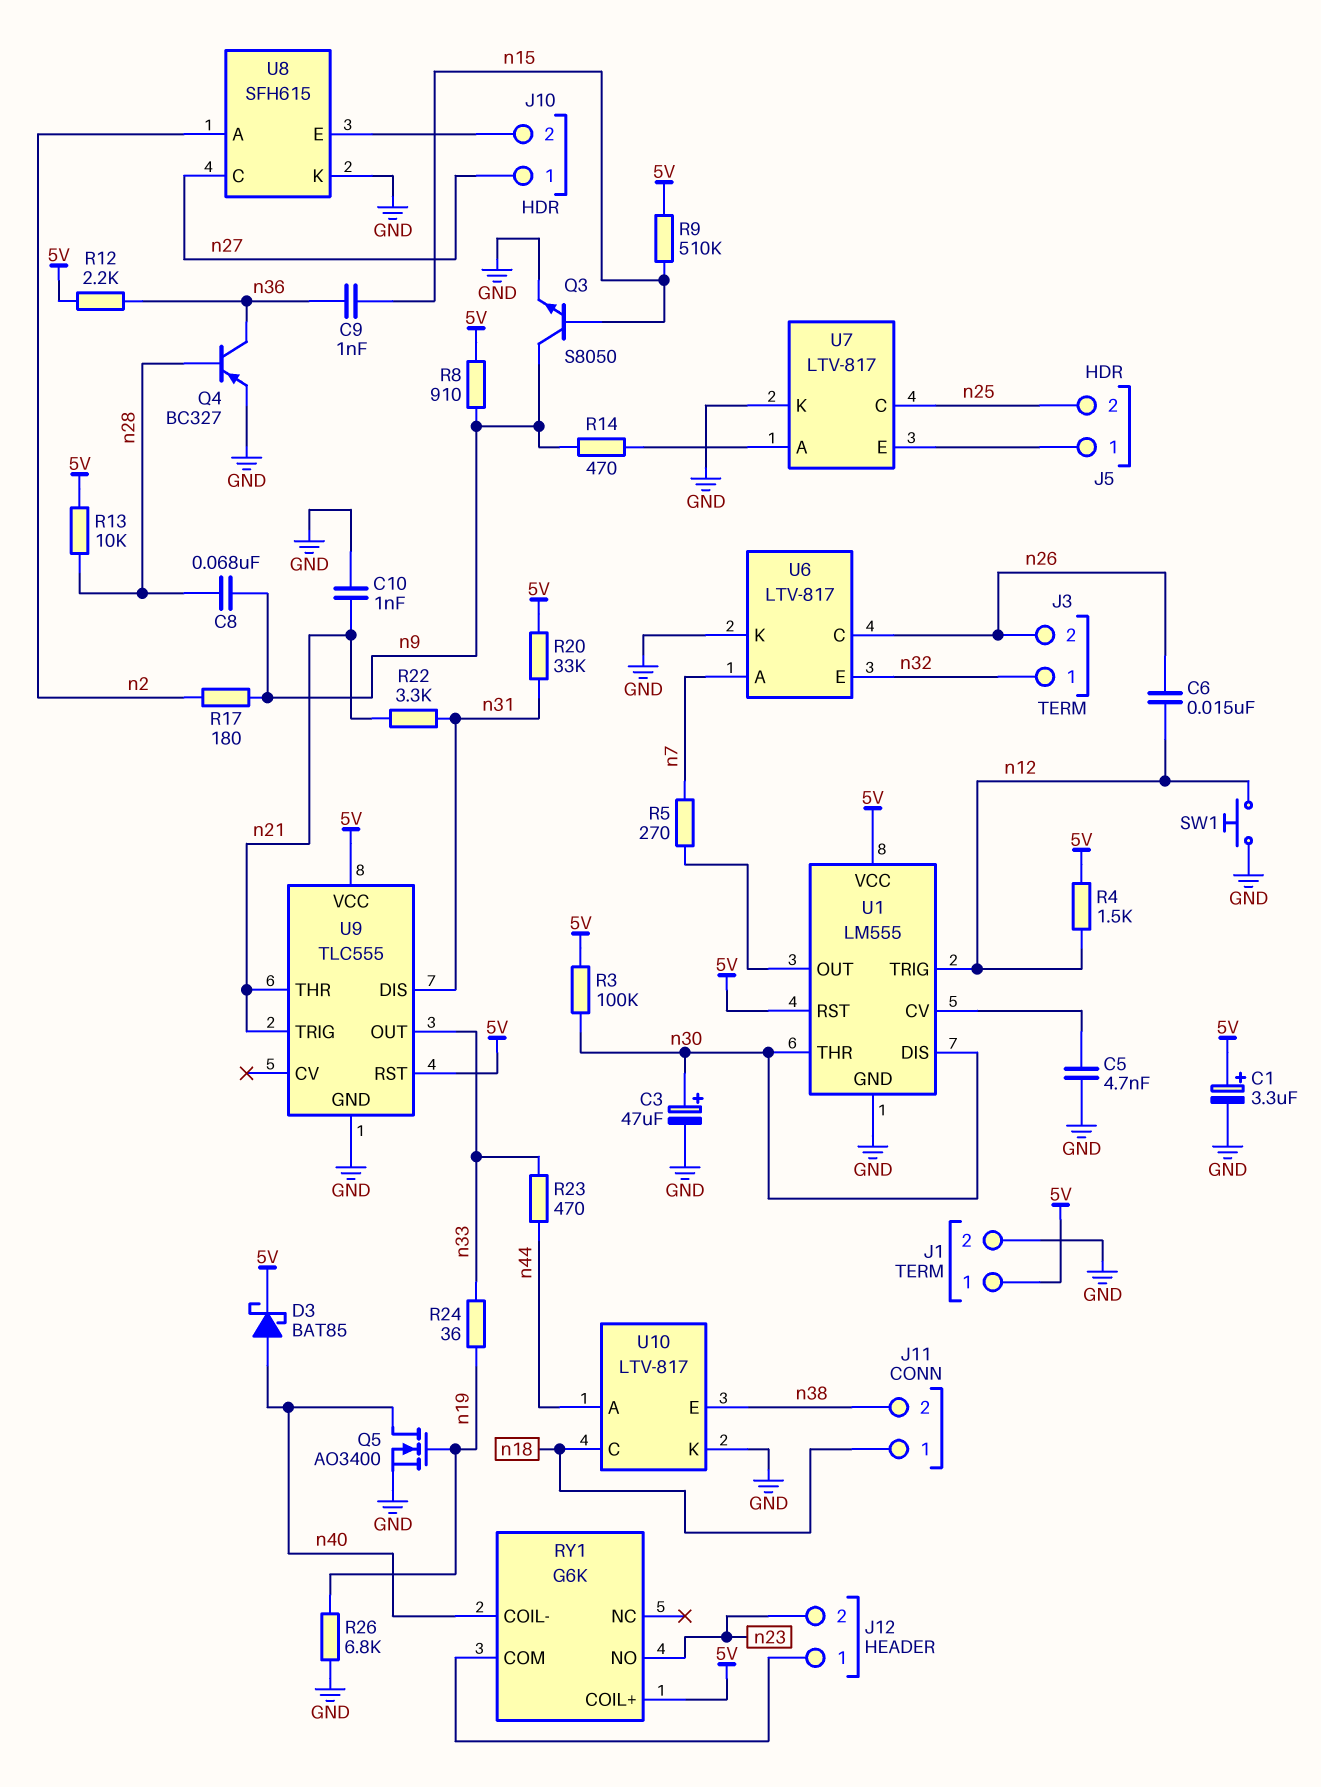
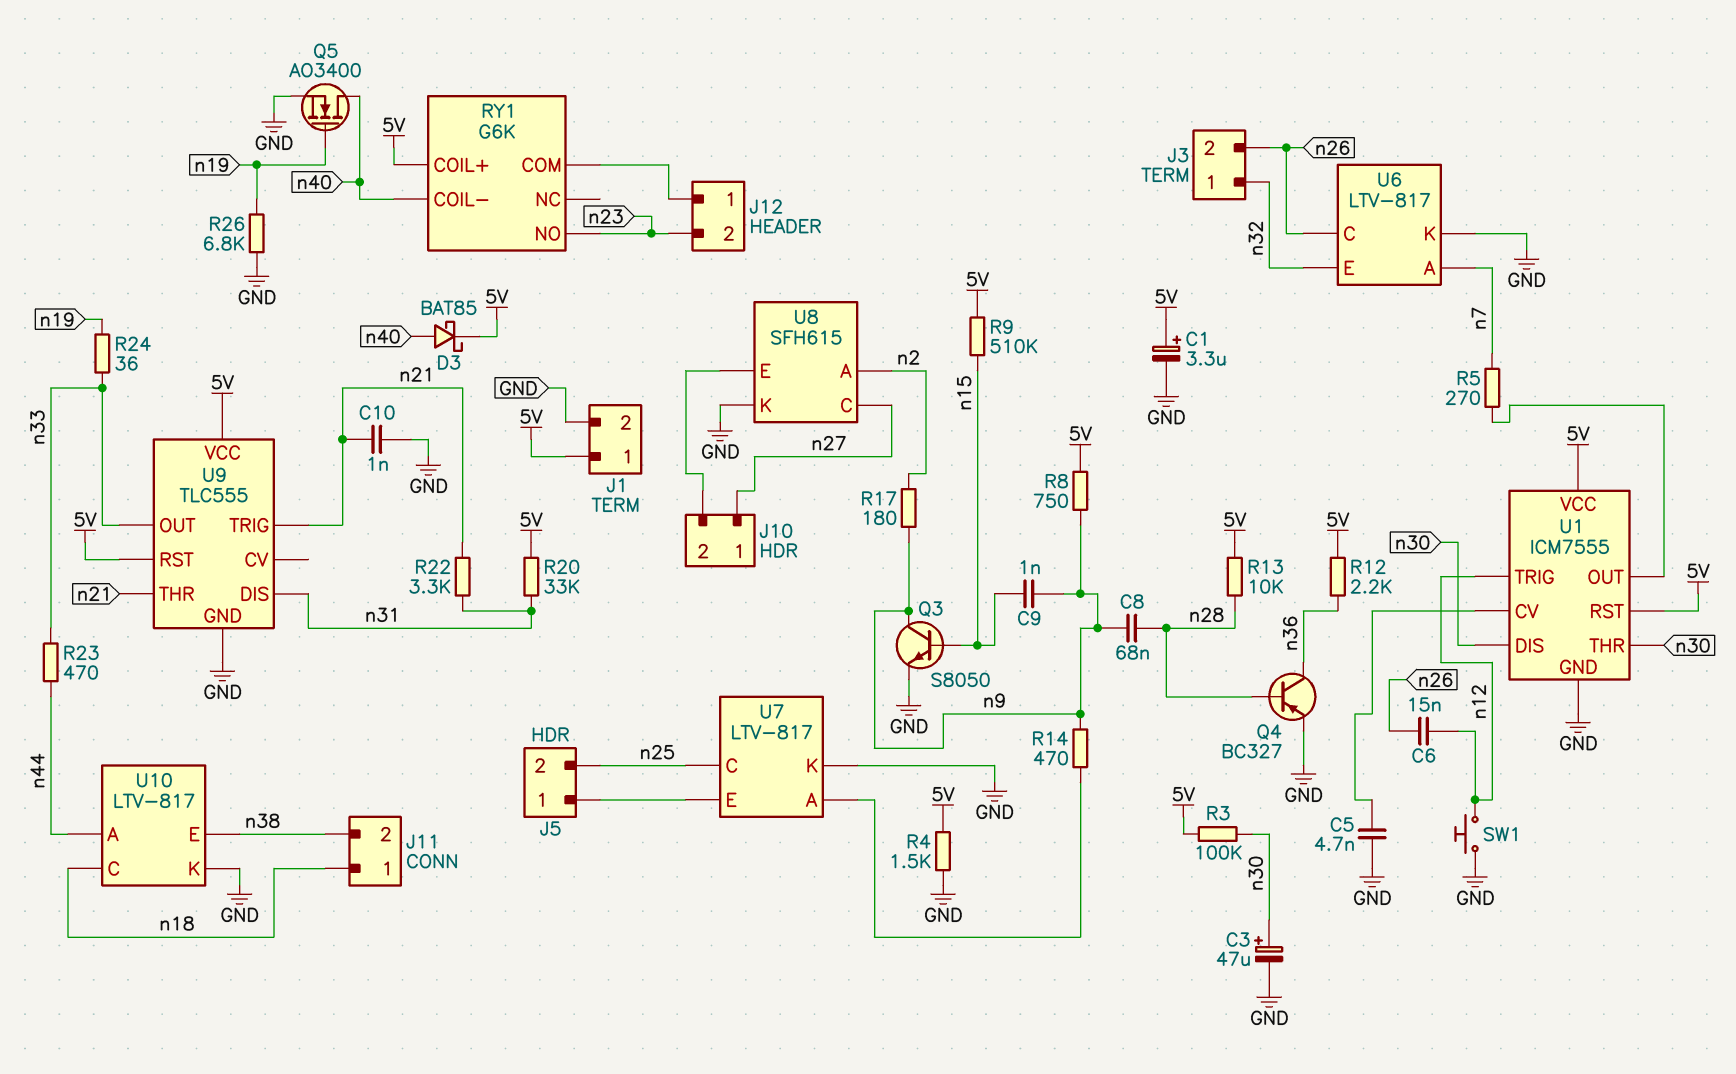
C9: 1nF (n15, n36) -> 1nF (n9, n15)
R4: 1.5k (5V, n12) -> 1.5k (5V, GND)
R8: 910 (5V, n9) -> 750 (5V, n9)
U1: LM555 -> ICM7555

